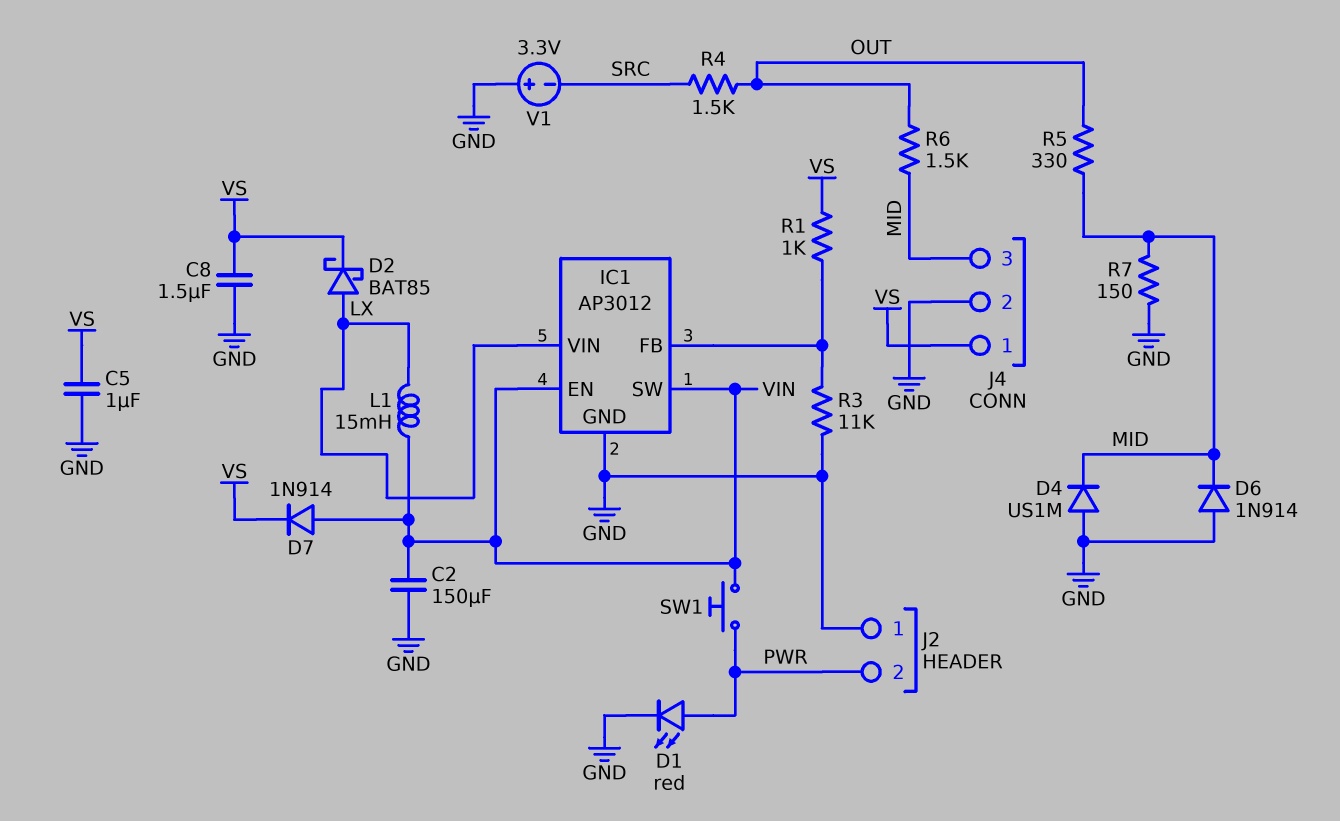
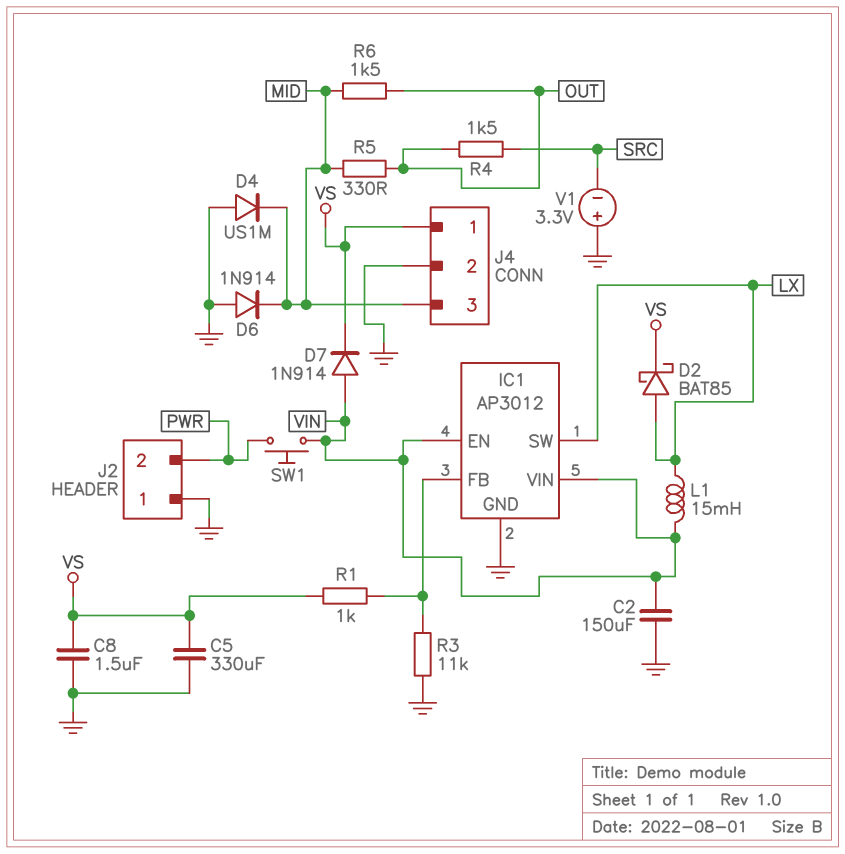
C5: 1uF (GND, VS) -> 330uF (GND, VS)
D1: LED red (A PWR, K GND) -> none
IC1 pin SW: VIN -> LX
IC1 pin VIN: LX -> VIN
R7: 150 (GND, MID) -> none

